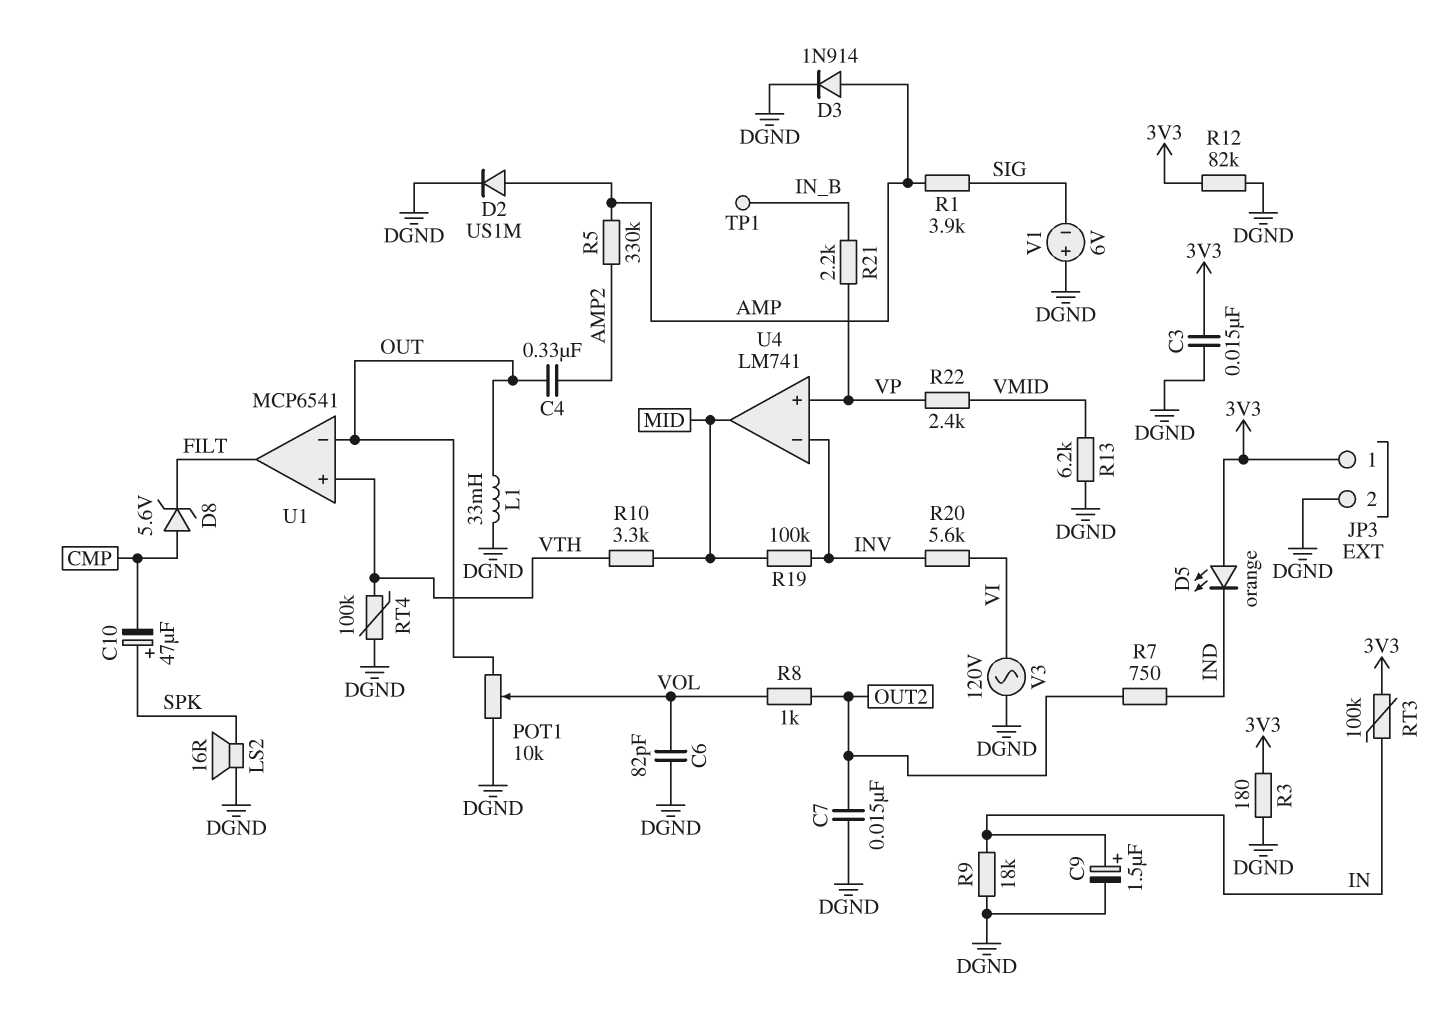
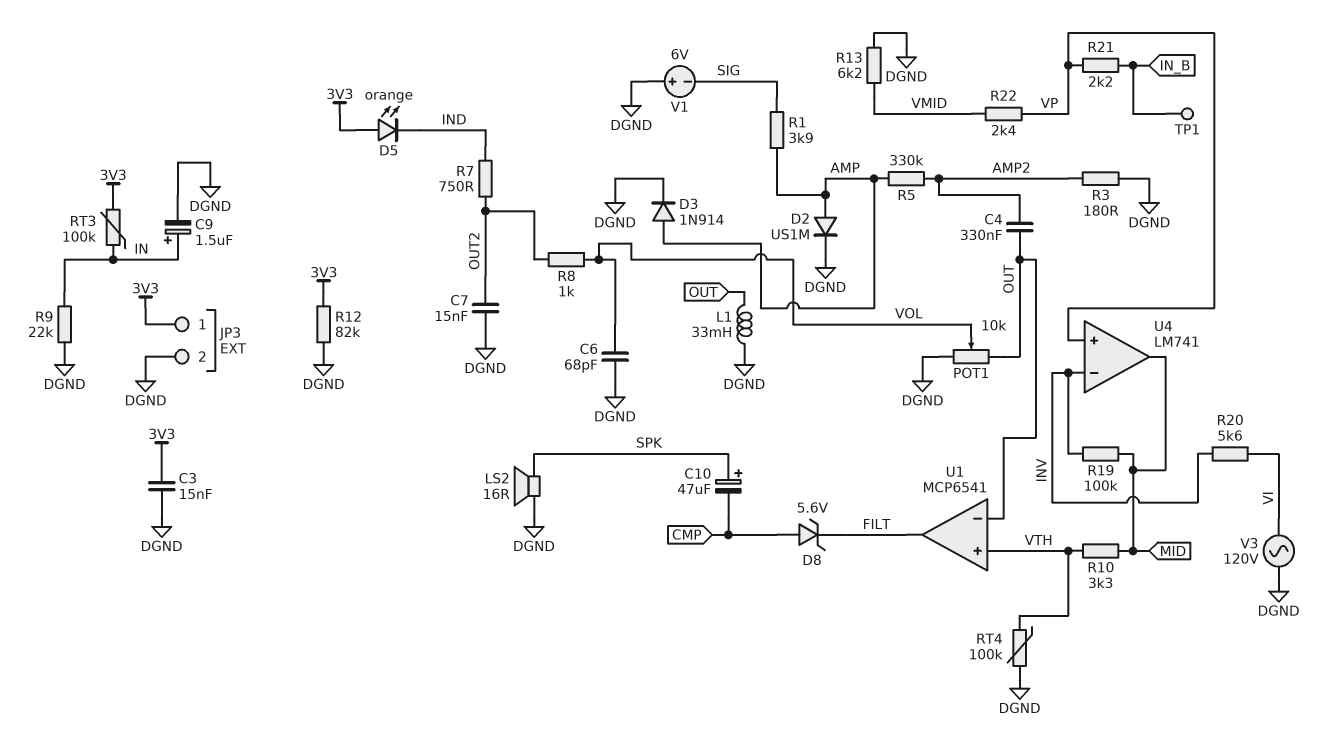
C6: 82pF (DGND, VOL) -> 68pF (DGND, VOL)
R3: 180 (3V3, DGND) -> 180 (AMP2, DGND)
R9: 18k (DGND, IN) -> 22k (DGND, IN)

